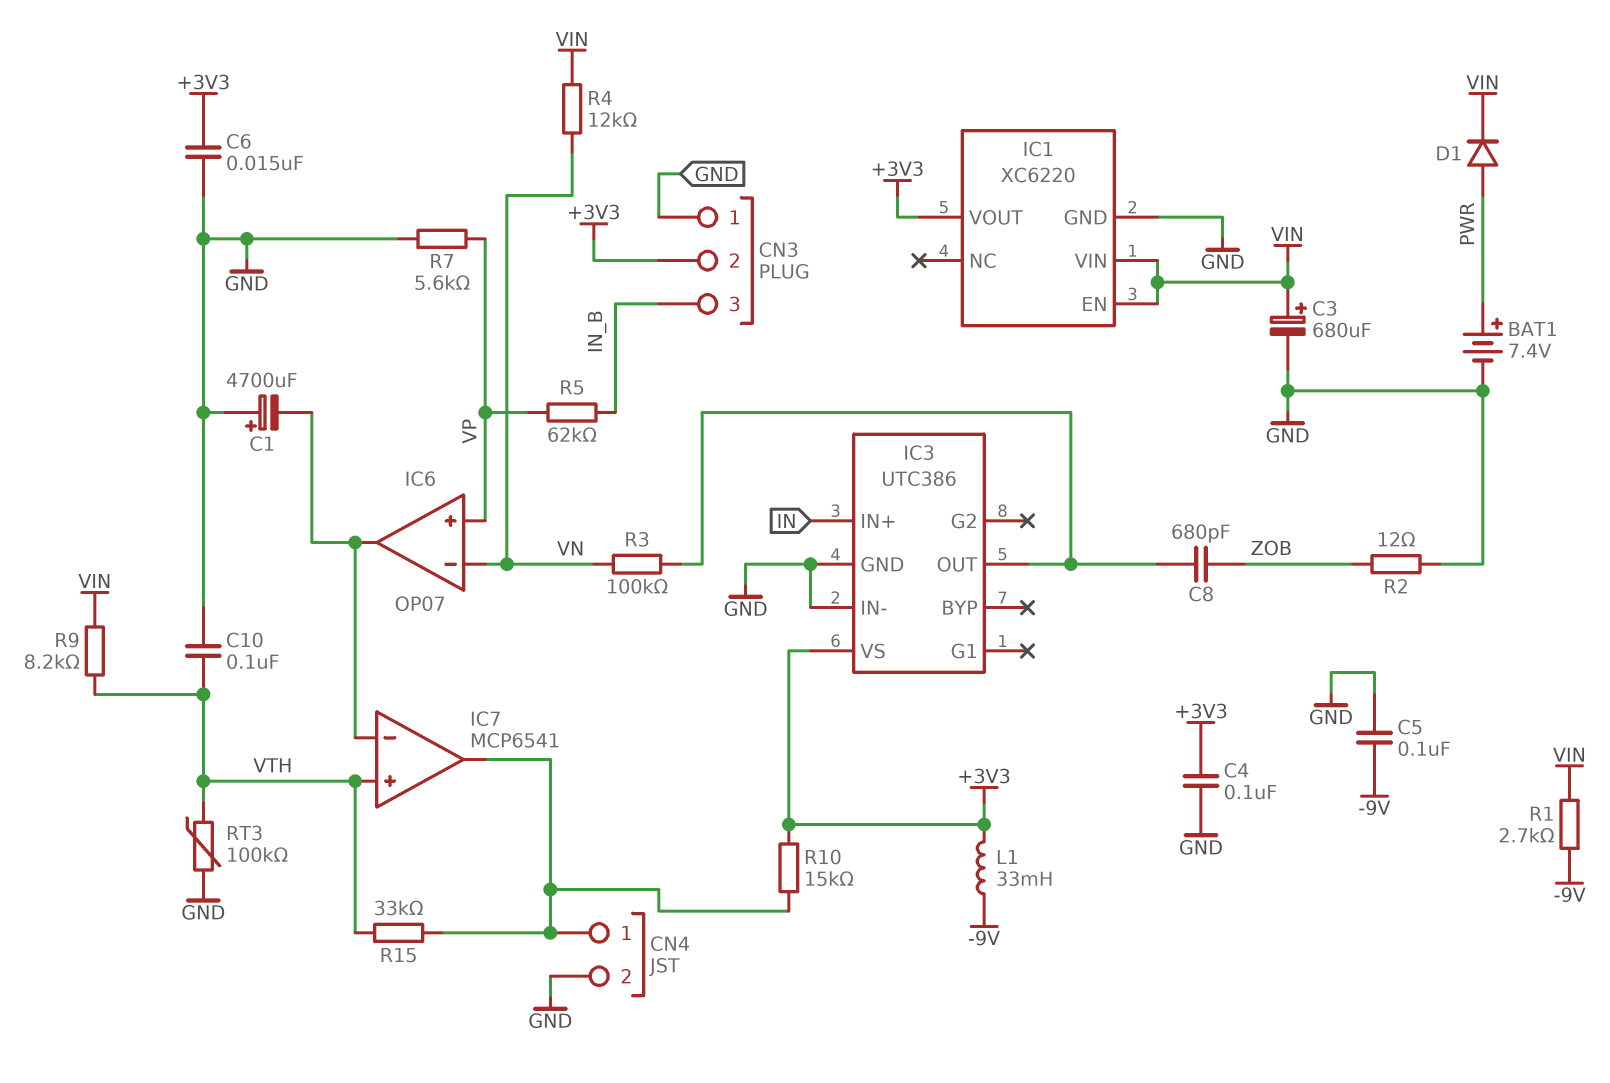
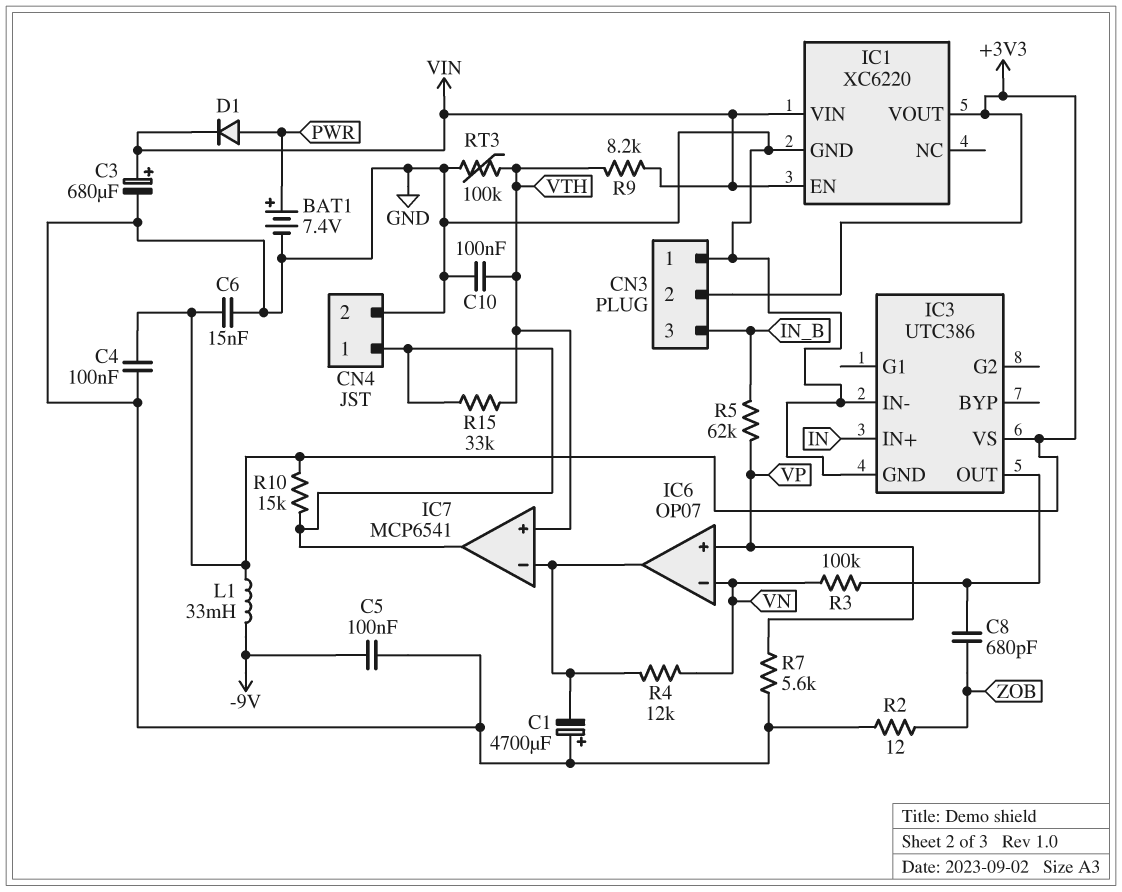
R1: 2.7k (-9V, VIN) -> none
R4: 12k (VIN, VN) -> 12k (IC6/out, VN)

